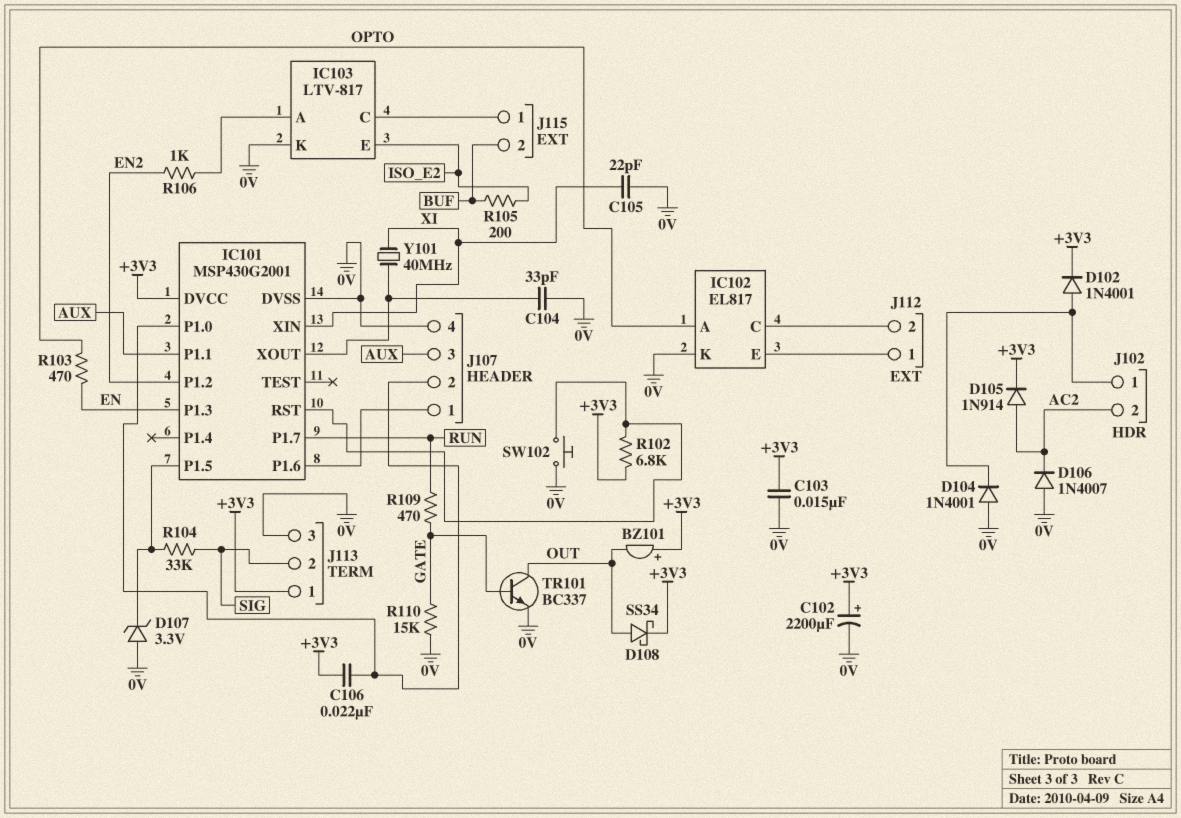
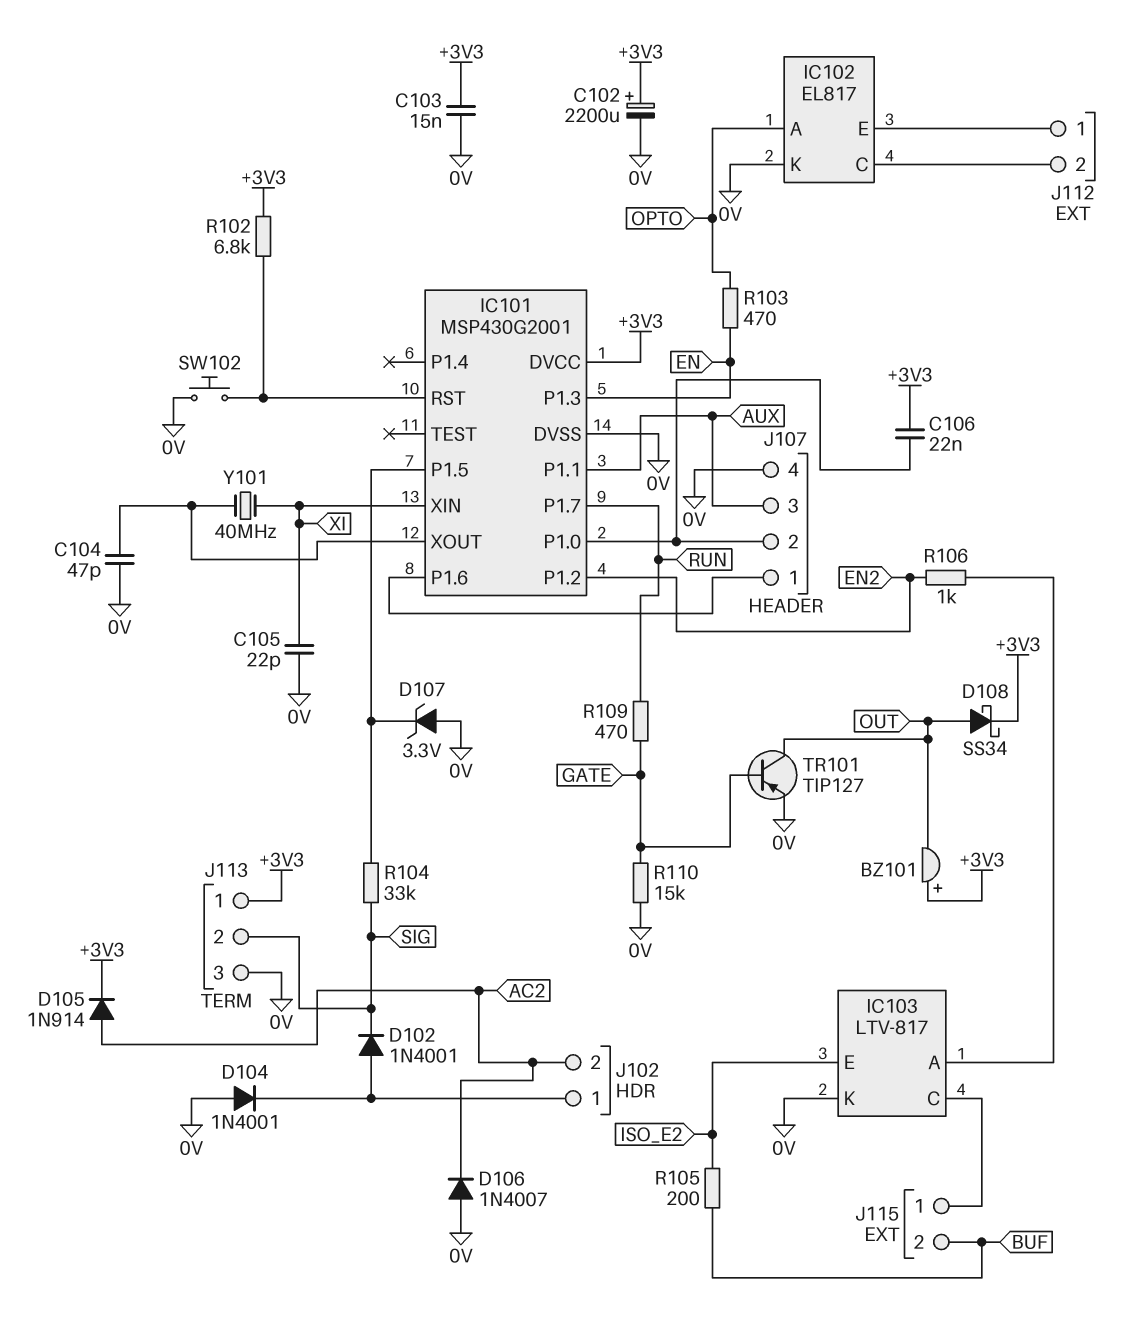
C104: 33pF (0V, IC101/XOUT) -> 47pF (0V, IC101/XOUT)
D102: diode 1N4001 (A J102/1, K +3V3) -> diode 1N4001 (A J102/1, K SIG)
TR101: NPN BC337 (B GATE, C OUT, E 0V) -> PNP TIP127 (B GATE, C OUT, E 0V)

